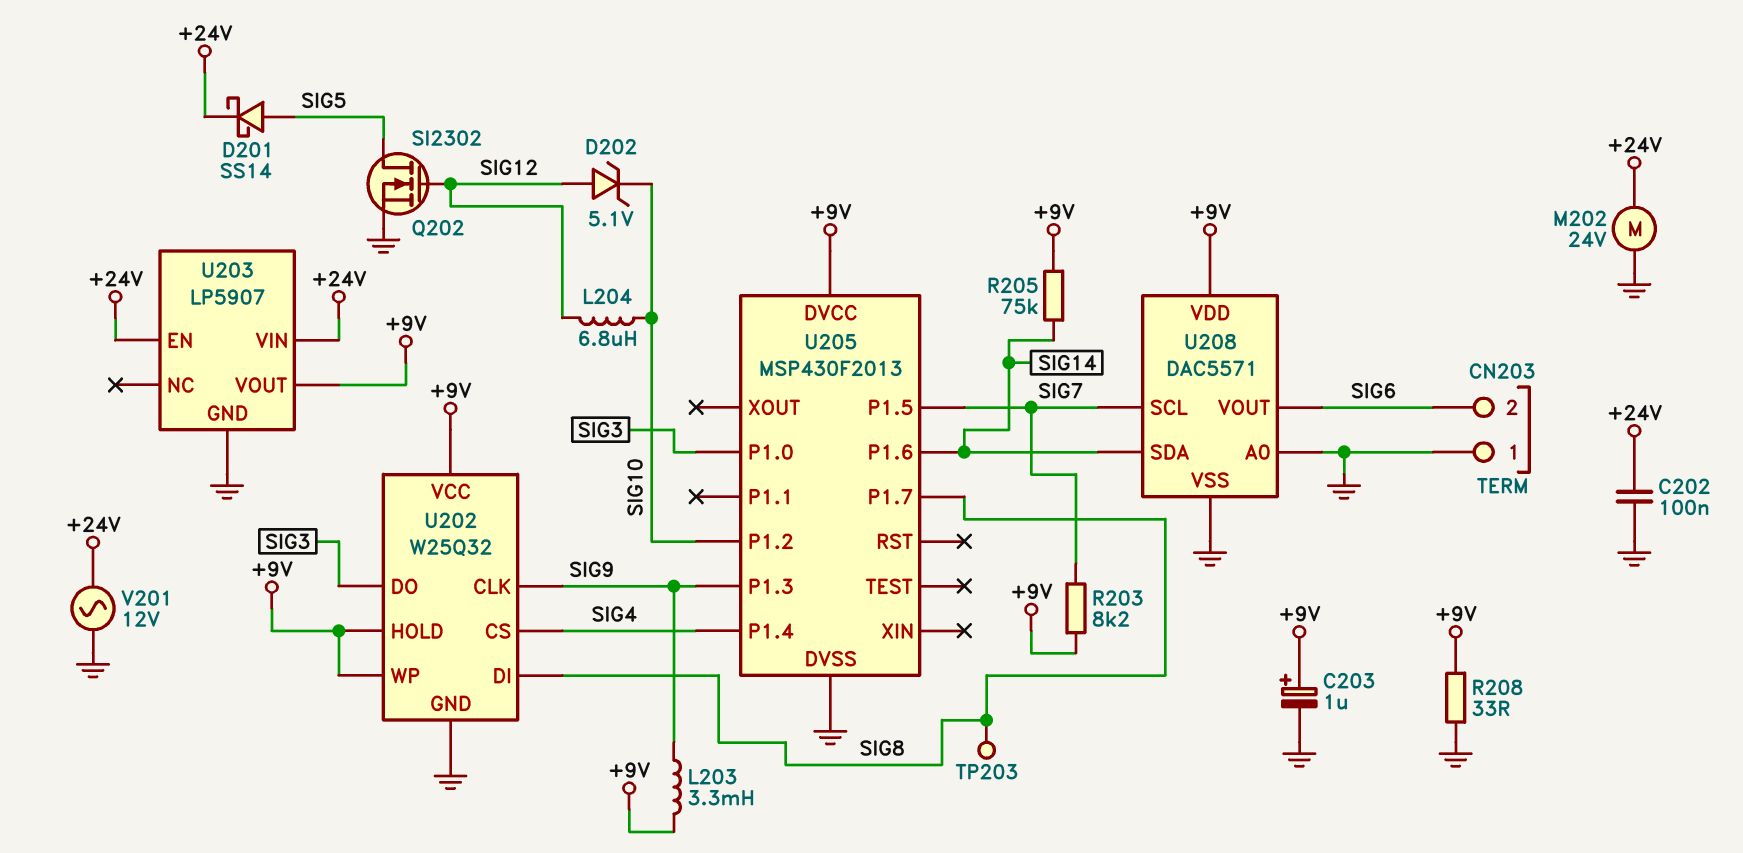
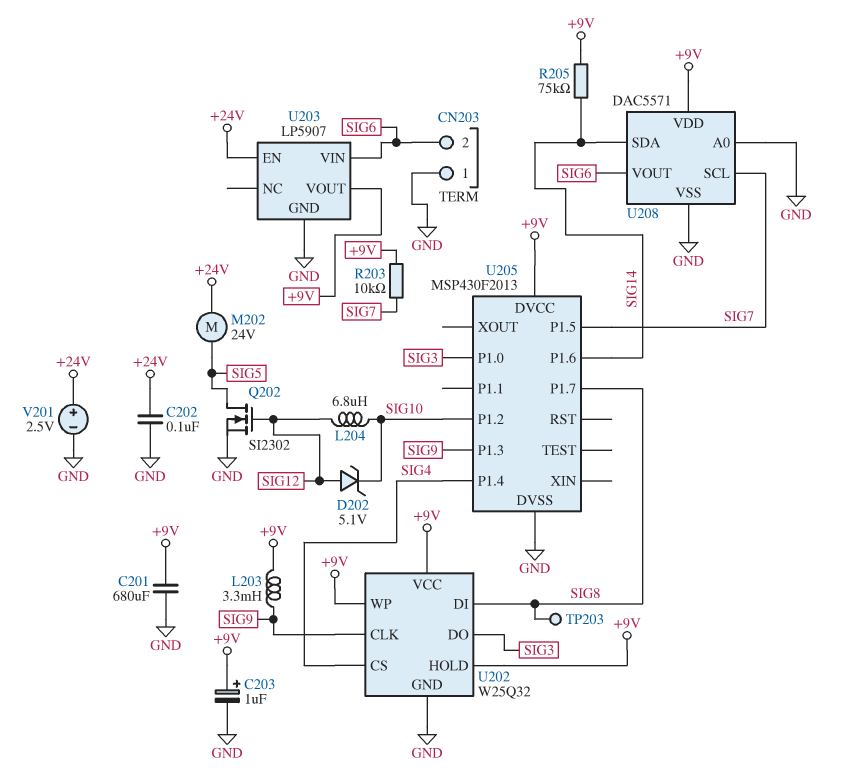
C201: none -> 680uF (+9V, GND)
D201: schottky SS14 (A SIG5, K +24V) -> none
M202: motor 24V (+24V, GND) -> motor 24V (+24V, SIG5)
R203: 8.2k (+9V, SIG7) -> 10k (+9V, SIG7)
R208: 33 (+9V, GND) -> none
U203 pin VIN: +24V -> SIG6
V201: AC 12V (+24V, GND) -> 2.5V (plus +24V, minus GND)

